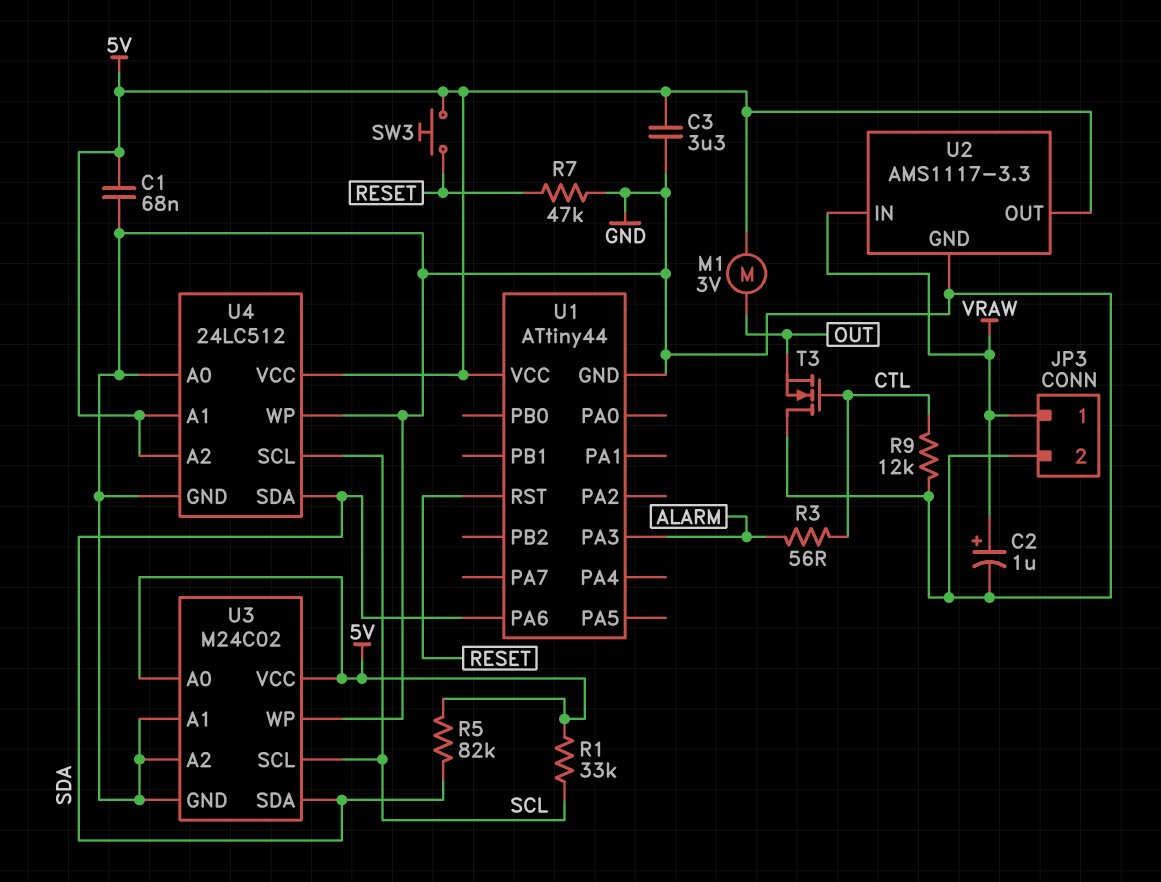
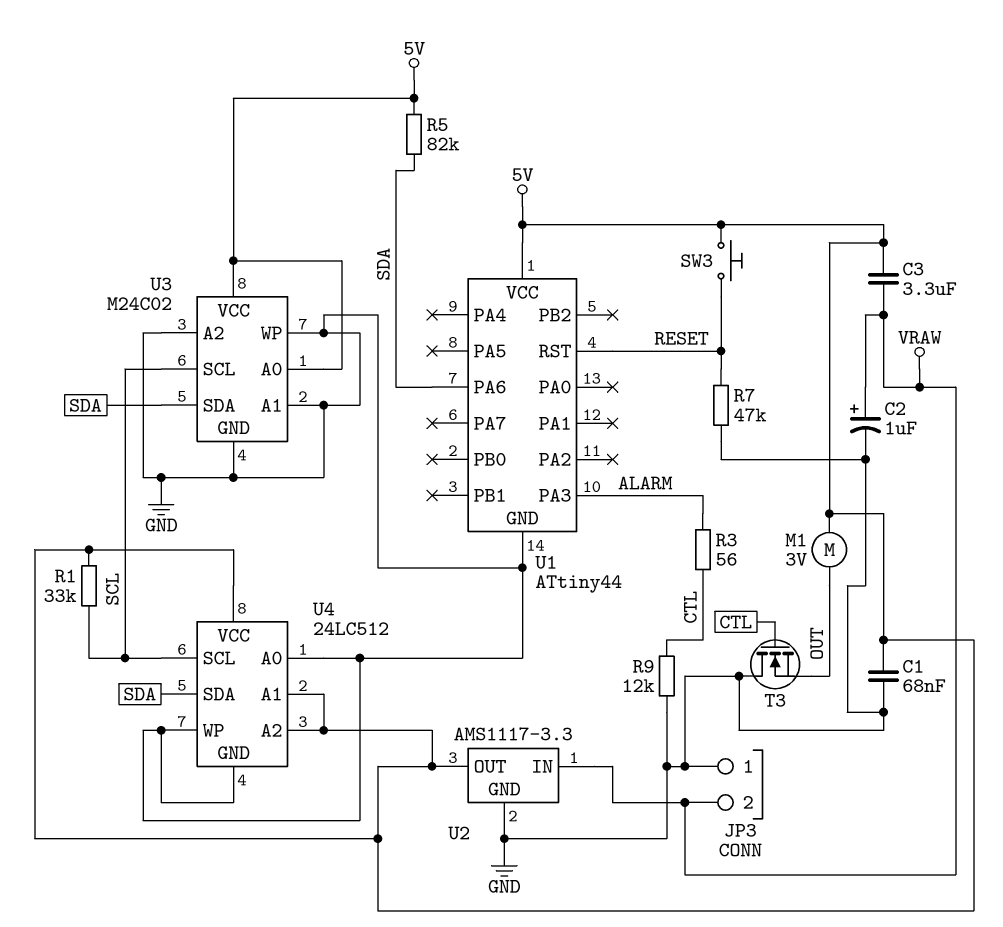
C3: 3.3uF (5V, GND) -> 3.3uF (5V, VRAW)
JP3 pin 1: VRAW -> GND
JP3 pin 2: GND -> VRAW

